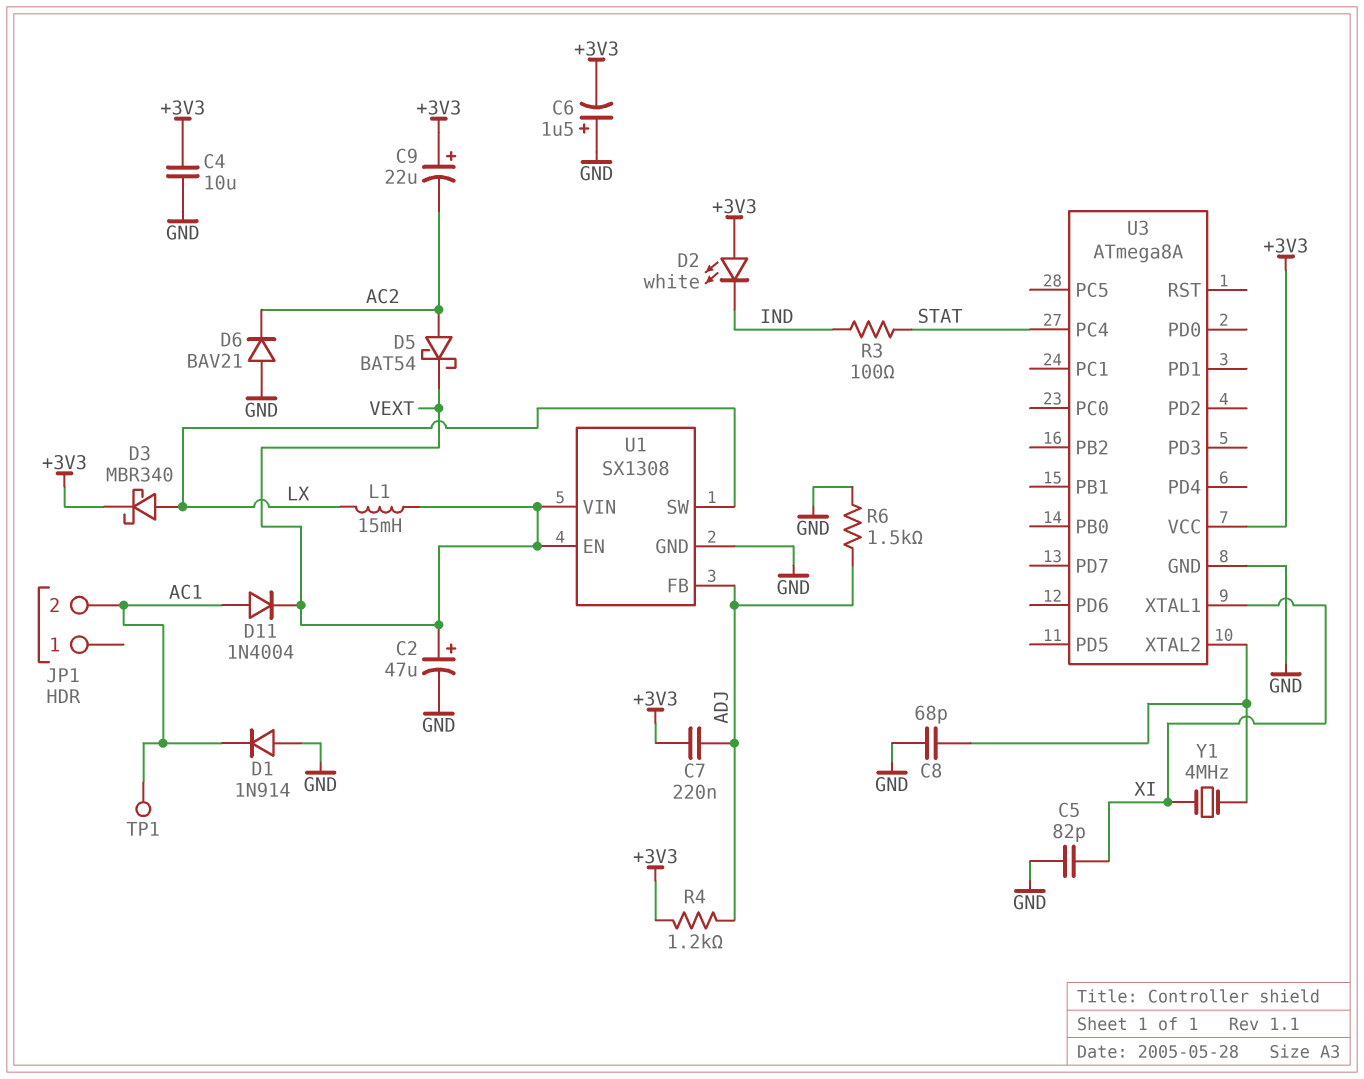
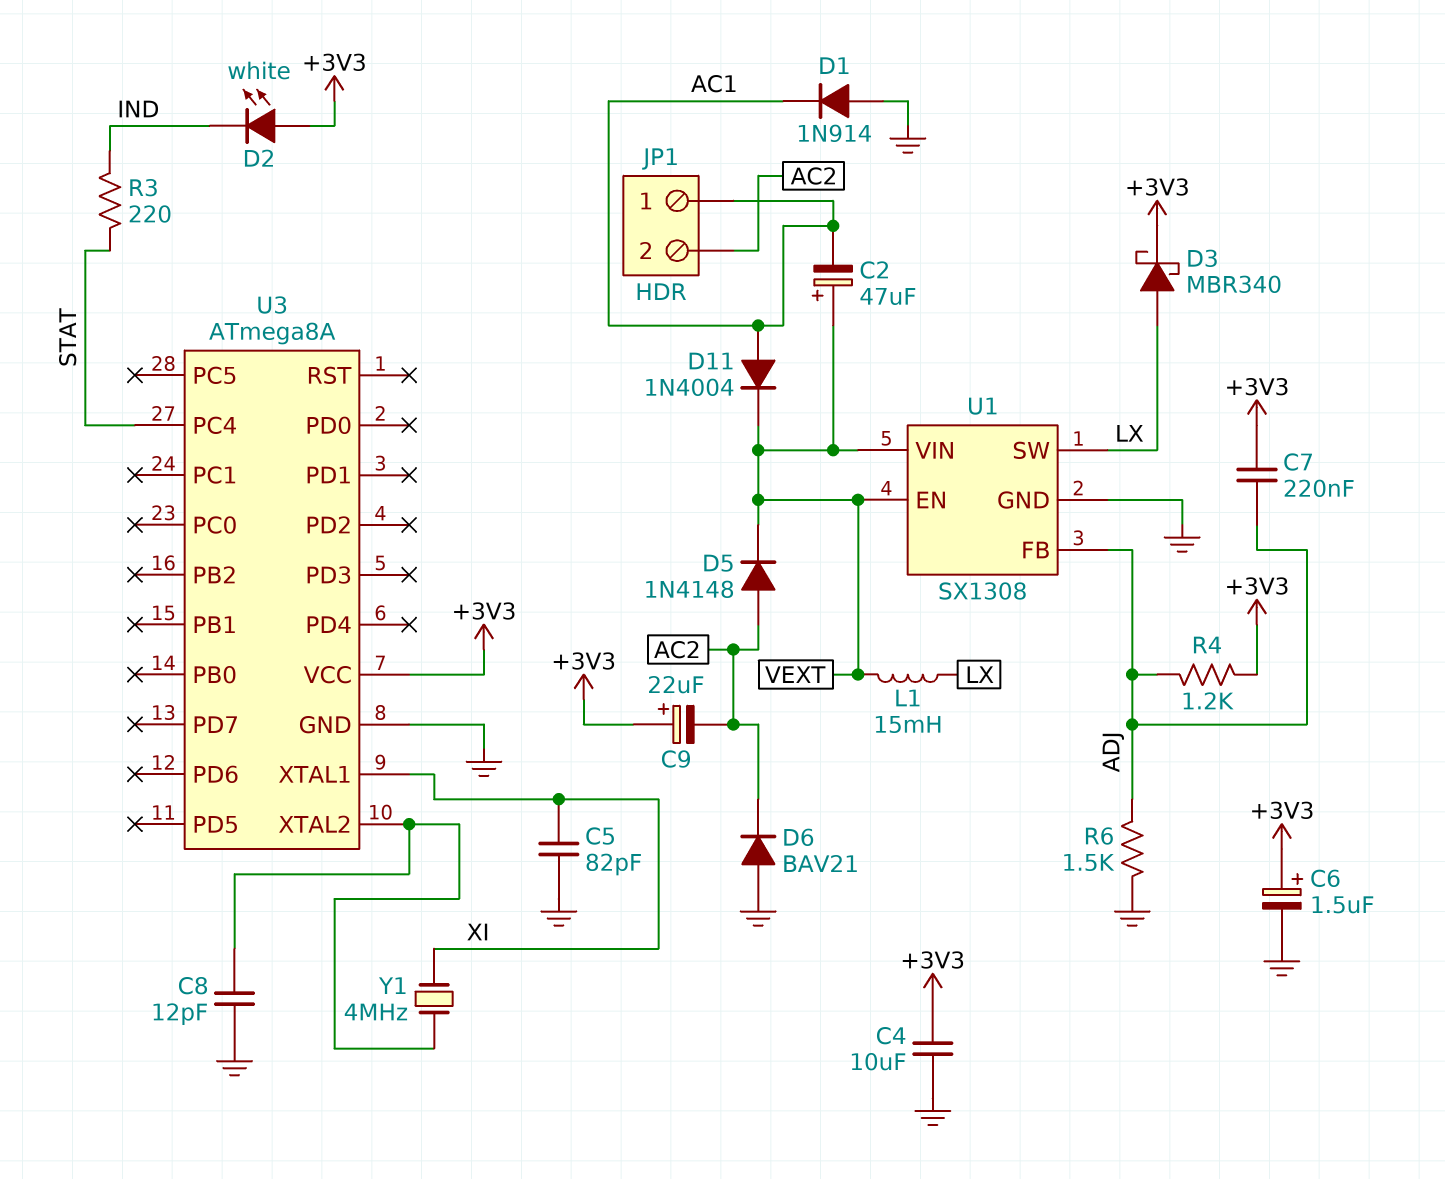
C2: 47uF (plus VEXT, minus GND) -> 47uF (plus VEXT, minus AC1)
C6: 1.5uF (plus GND, minus +3V3) -> 1.5uF (plus +3V3, minus GND)
C8: 68pF (GND, U3/XTAL2) -> 12pF (GND, U3/XTAL2)
D5: schottky BAT54 (A AC2, K VEXT) -> diode 1N4148 (A AC2, K VEXT)
JP1 pin 1: none -> AC1
JP1 pin 2: AC1 -> AC2
R3: 100 (IND, STAT) -> 220 (IND, STAT)
TP1: test point (AC1) -> none

